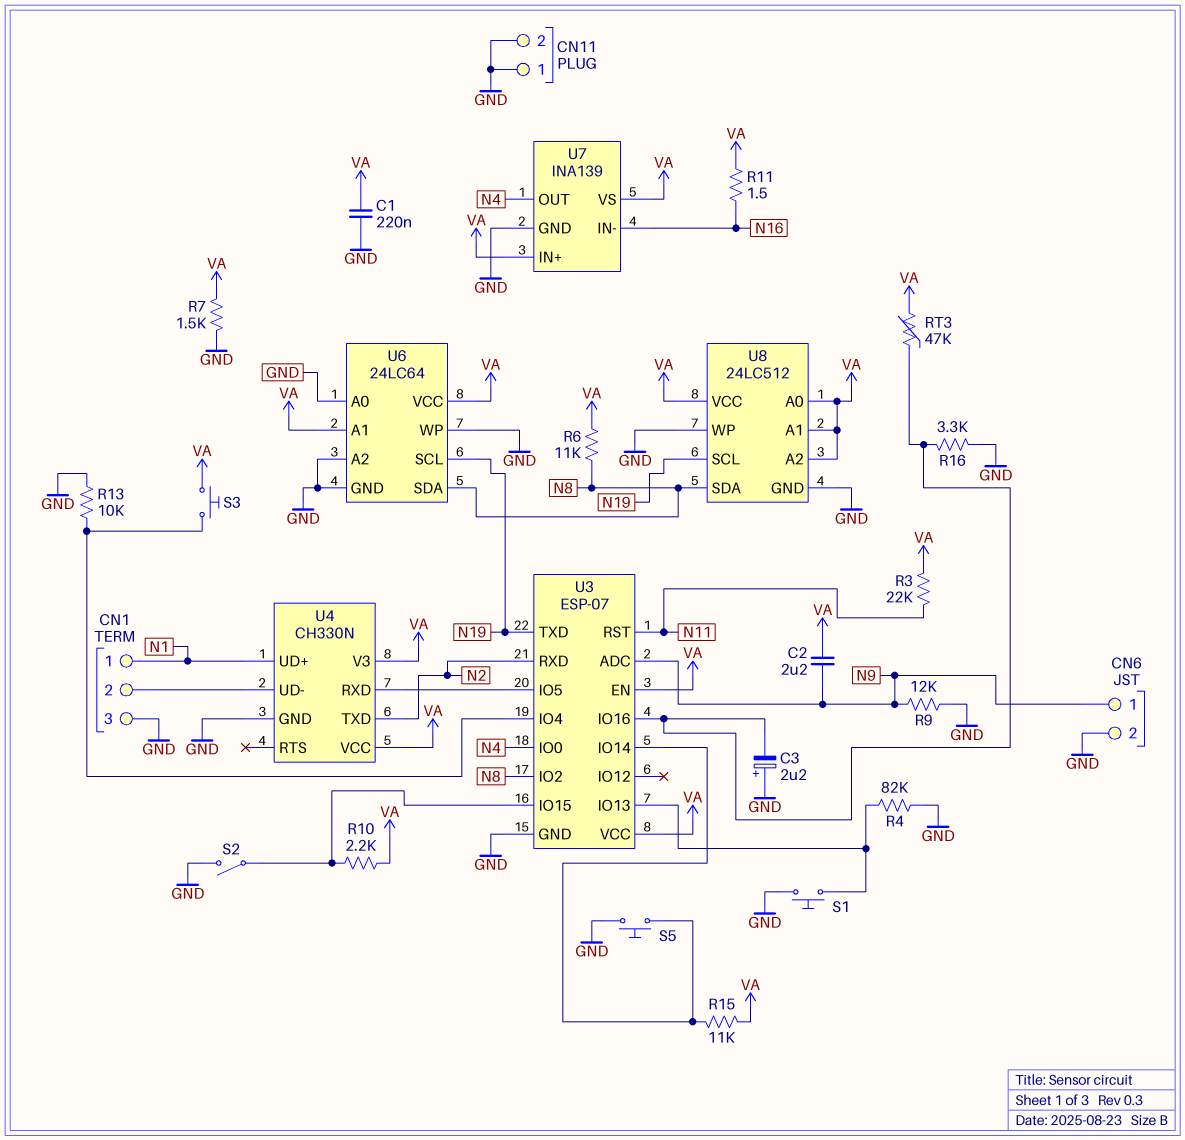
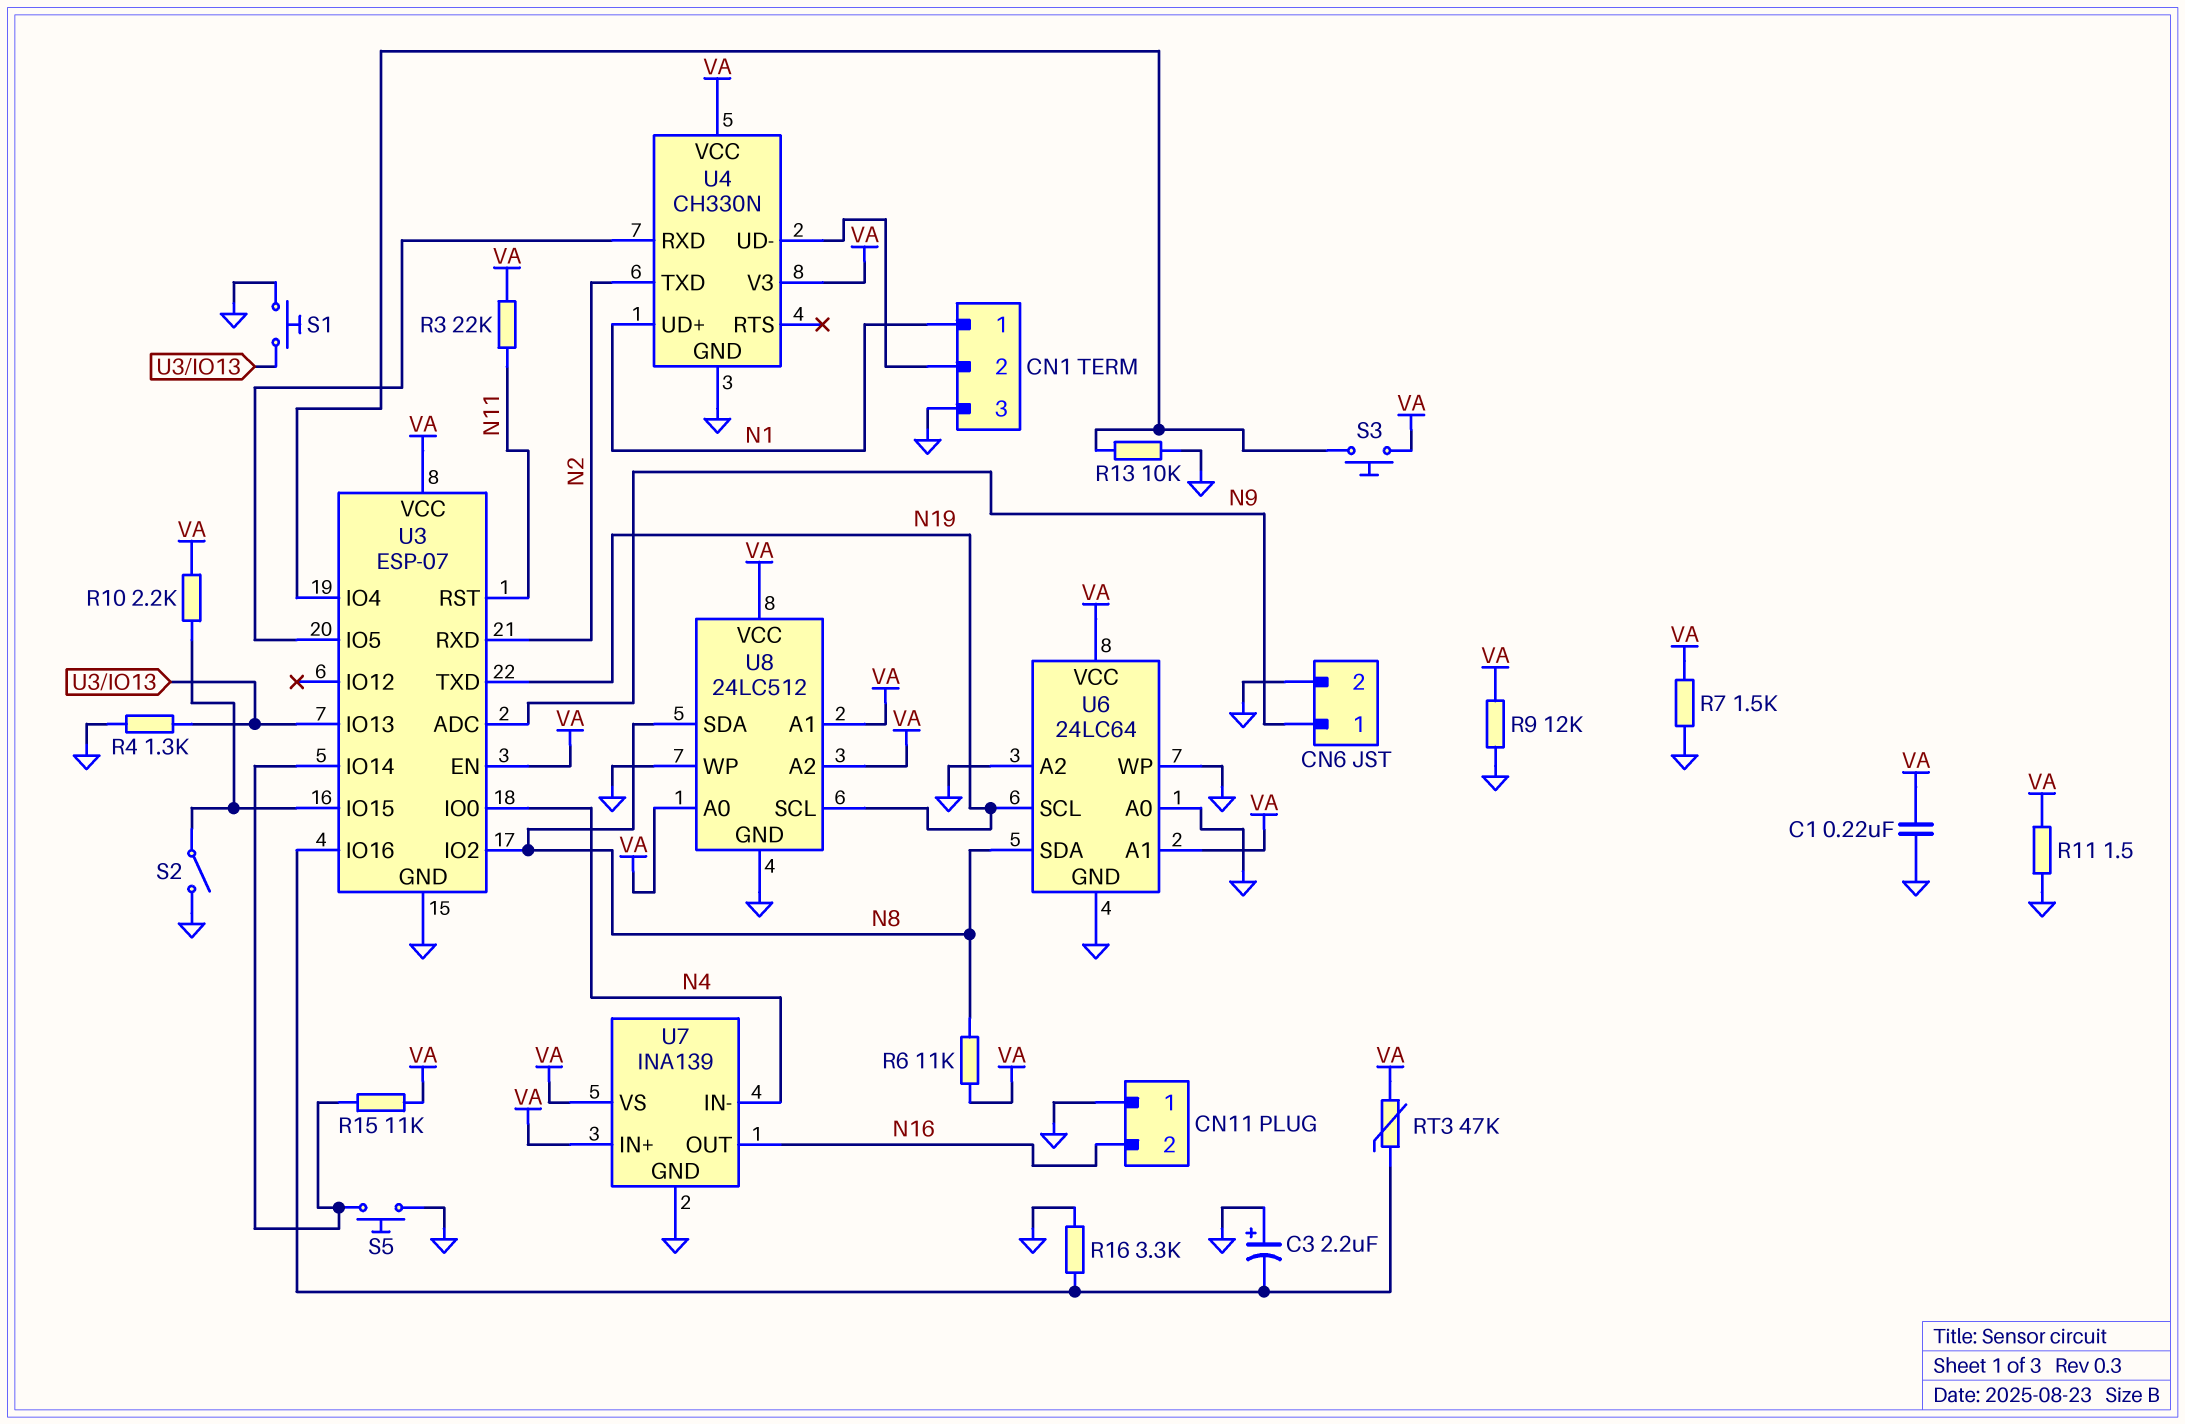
C2: 2.2uF (N9, VA) -> none
CN11 pin 2: GND -> N16
R4: 82k (GND, U3/IO13) -> 1.3k (GND, U3/IO13)
R9: 12k (GND, N9) -> 12k (GND, VA)
R11: 1.5 (N16, VA) -> 1.5 (GND, VA)
U7 pin IN-: N16 -> N4
U7 pin OUT: N4 -> N16

